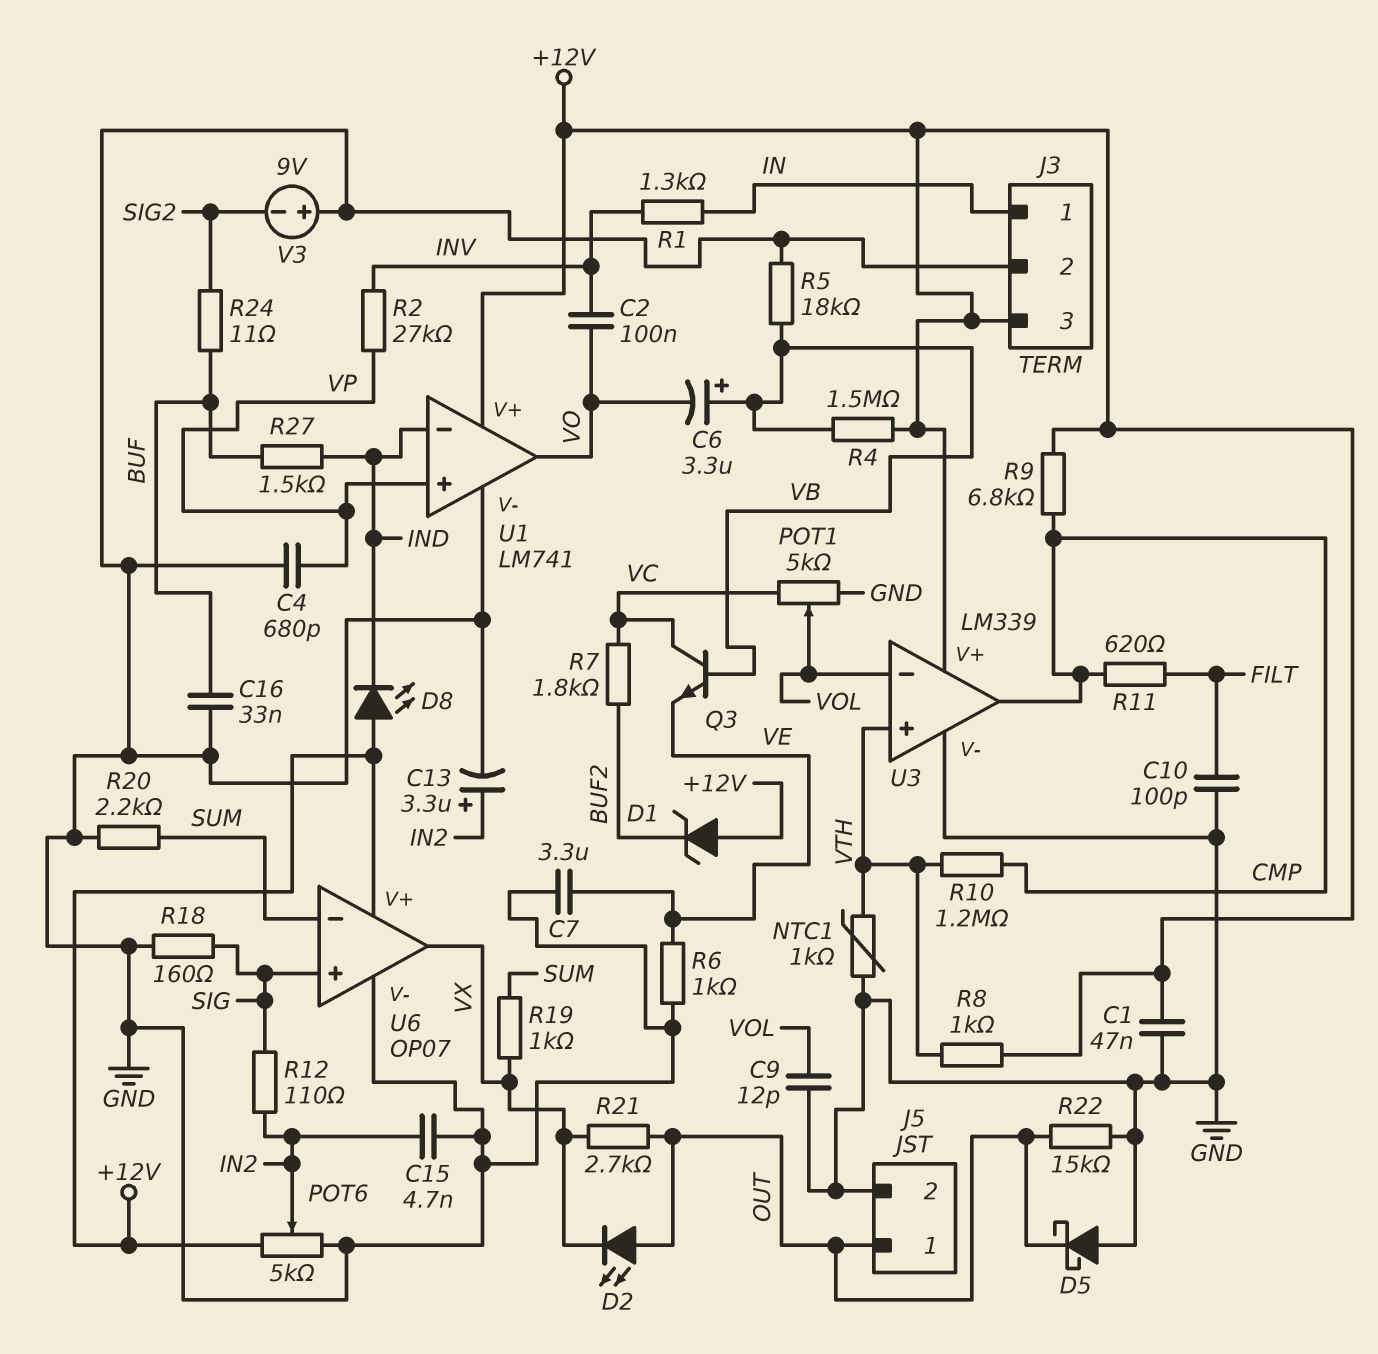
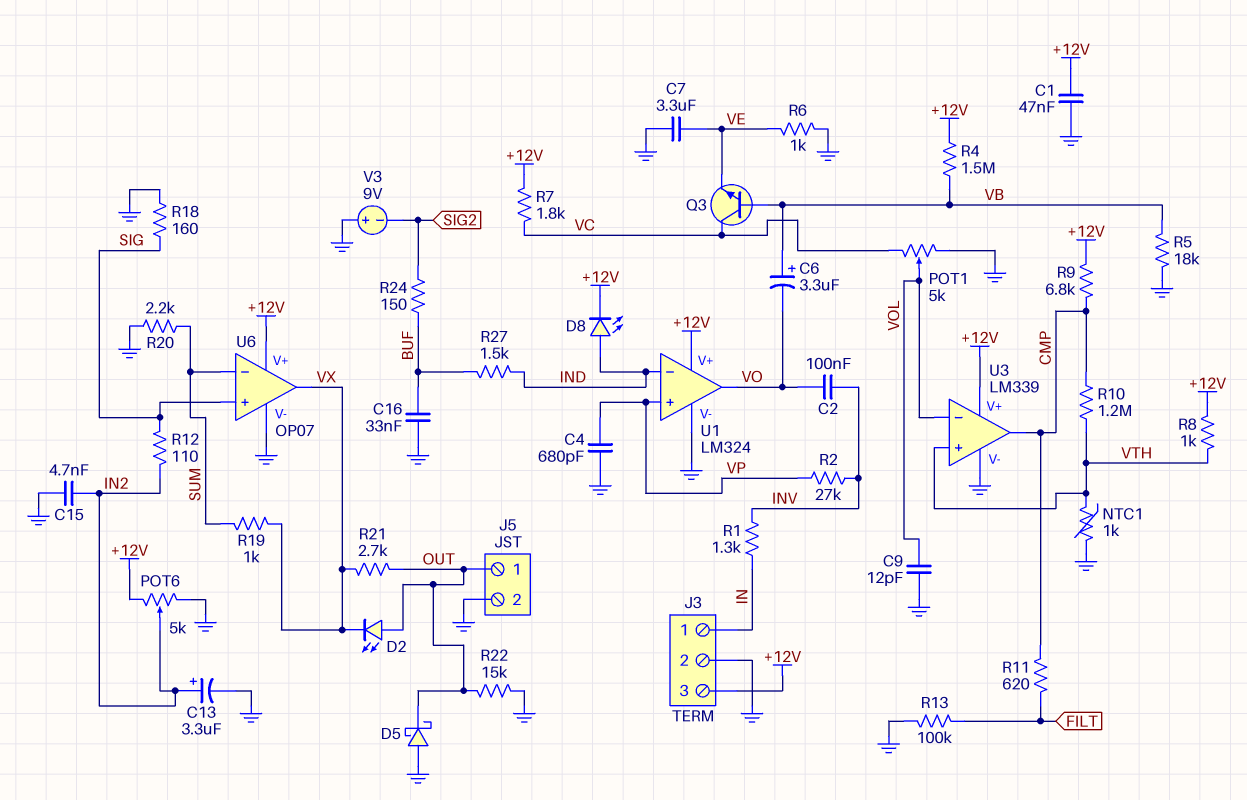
C10: 100pF (FILT, GND) -> none
D1: zener (A +12V, K BUF2) -> none
D8: LED (A +12V, K IND) -> LED (A IND, K +12V)
R7: 1.8k (BUF2, VC) -> 1.8k (+12V, VC)
R13: none -> 100k (FILT, GND)
R24: 11 (BUF, SIG2) -> 150 (BUF, SIG2)
U1: LM741 -> LM324

